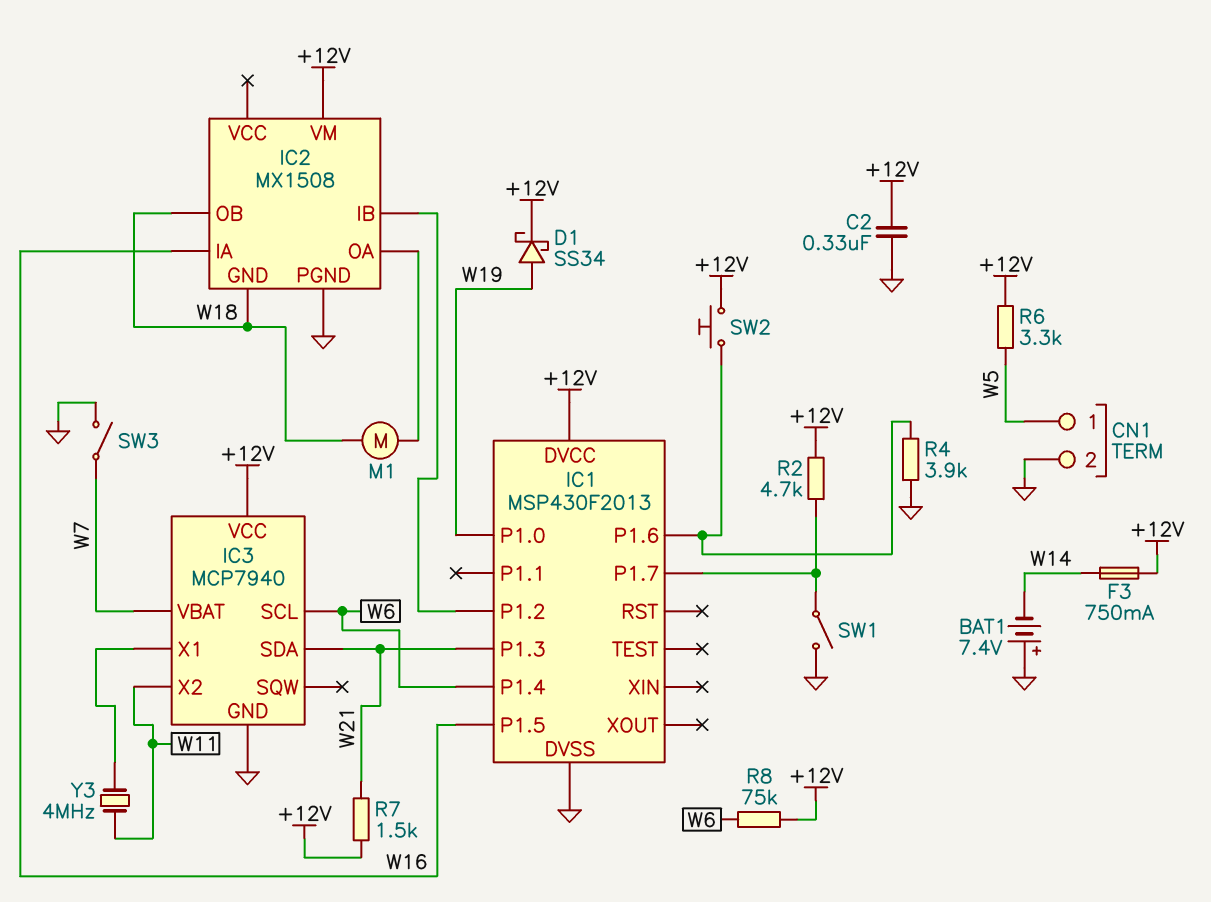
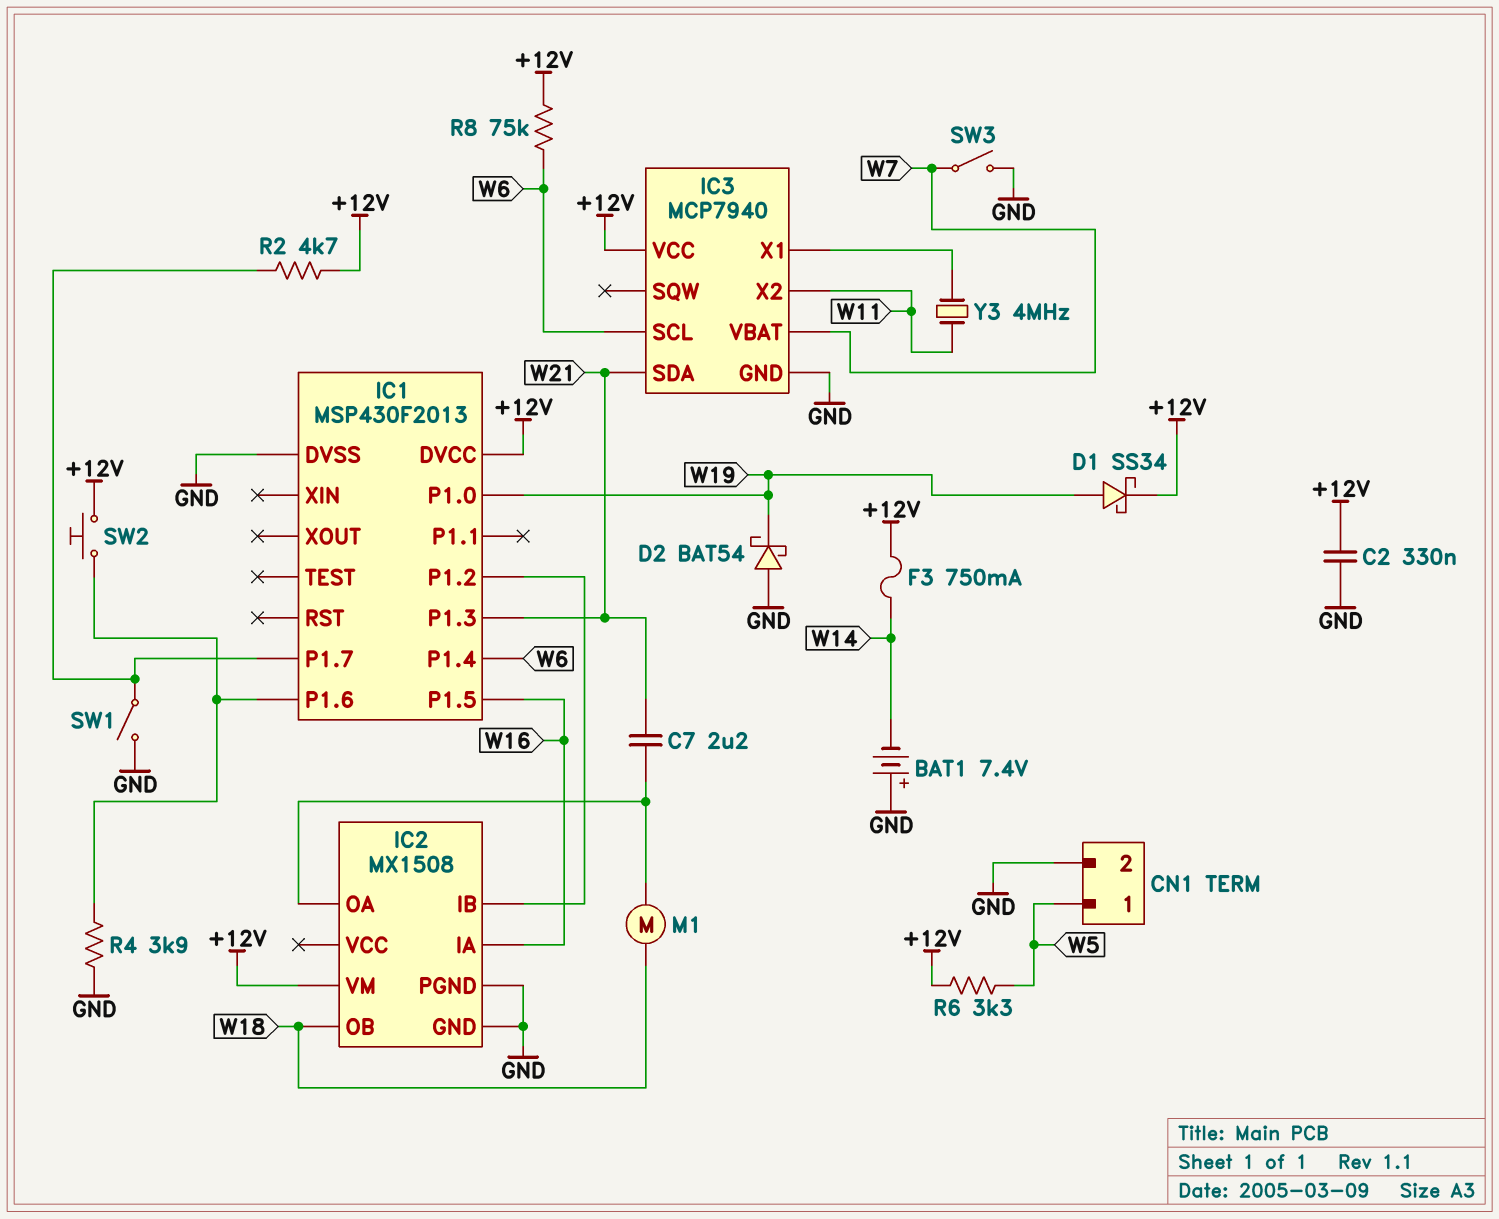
C7: none -> 2.2uF (IC2/OA, W21)
D2: none -> schottky BAT54 (A GND, K W19)
IC2 pin GND: W18 -> GND
R7: 1.5k (+12V, W21) -> none

